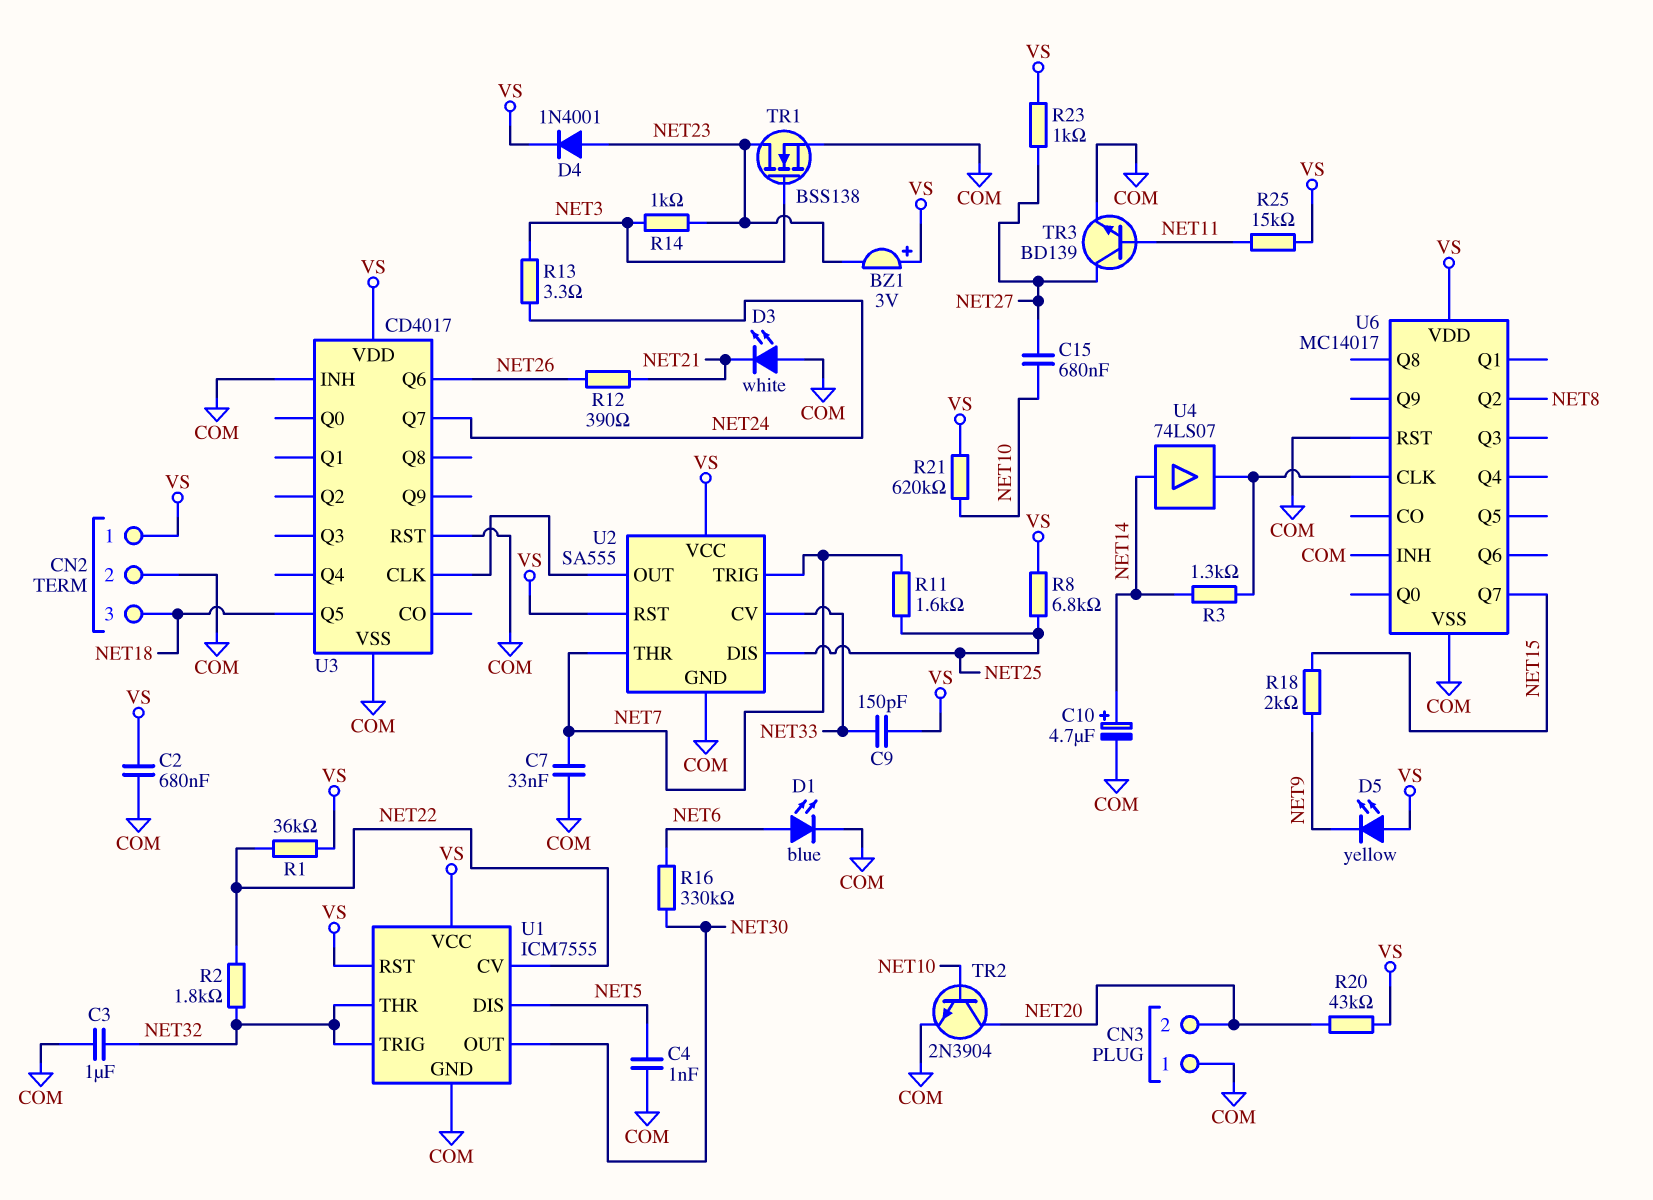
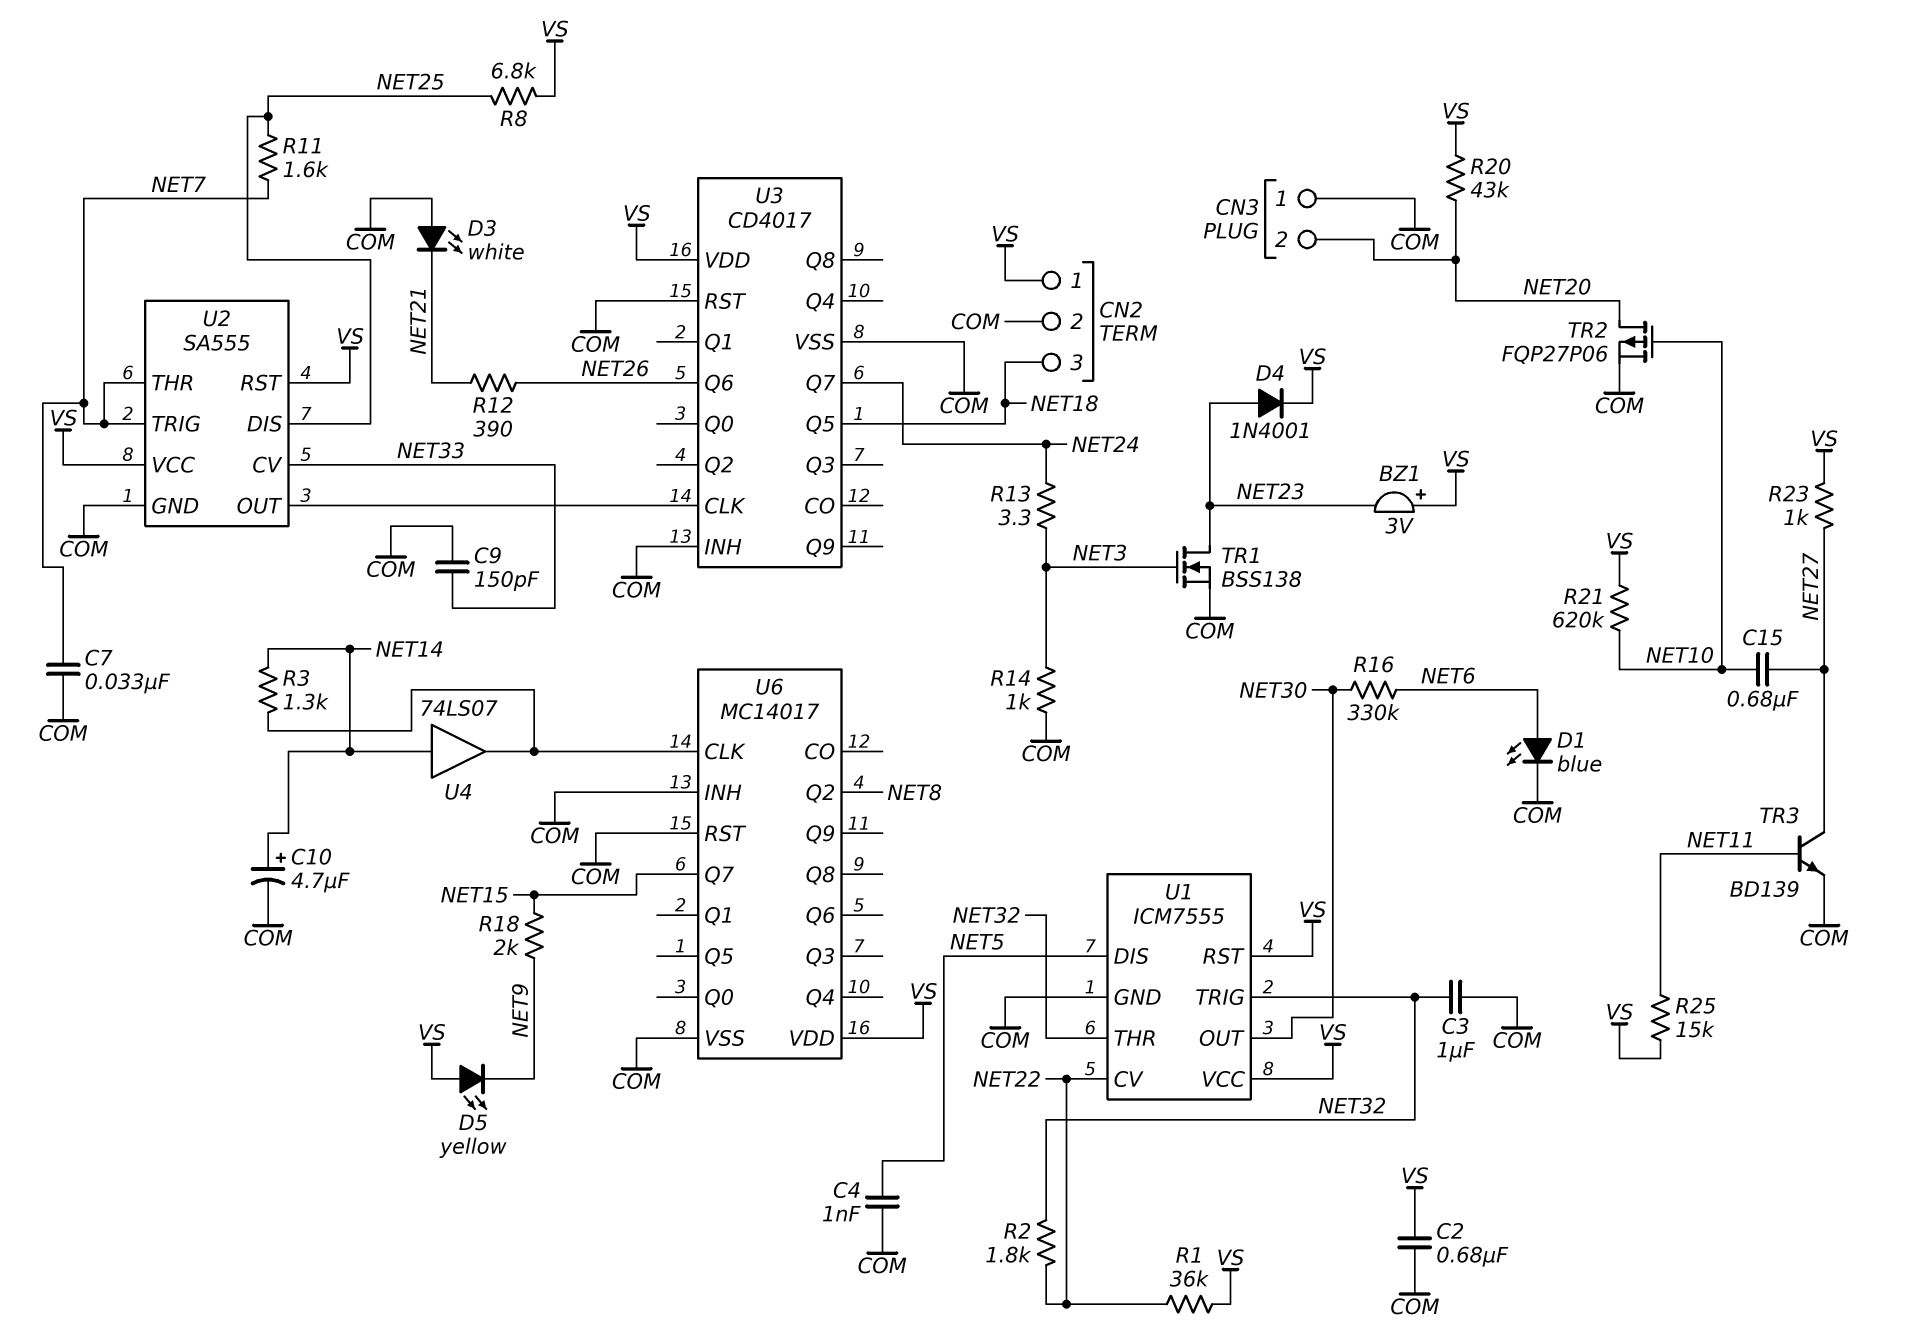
C9: 150pF (NET33, VS) -> 150pF (COM, NET33)
R14: 1k (NET3, NET23) -> 1k (COM, NET3)
TR2: NPN 2N3904 (B NET10, C NET20, E COM) -> PMOS FQP27P06 (G NET10, D NET20, S COM)

